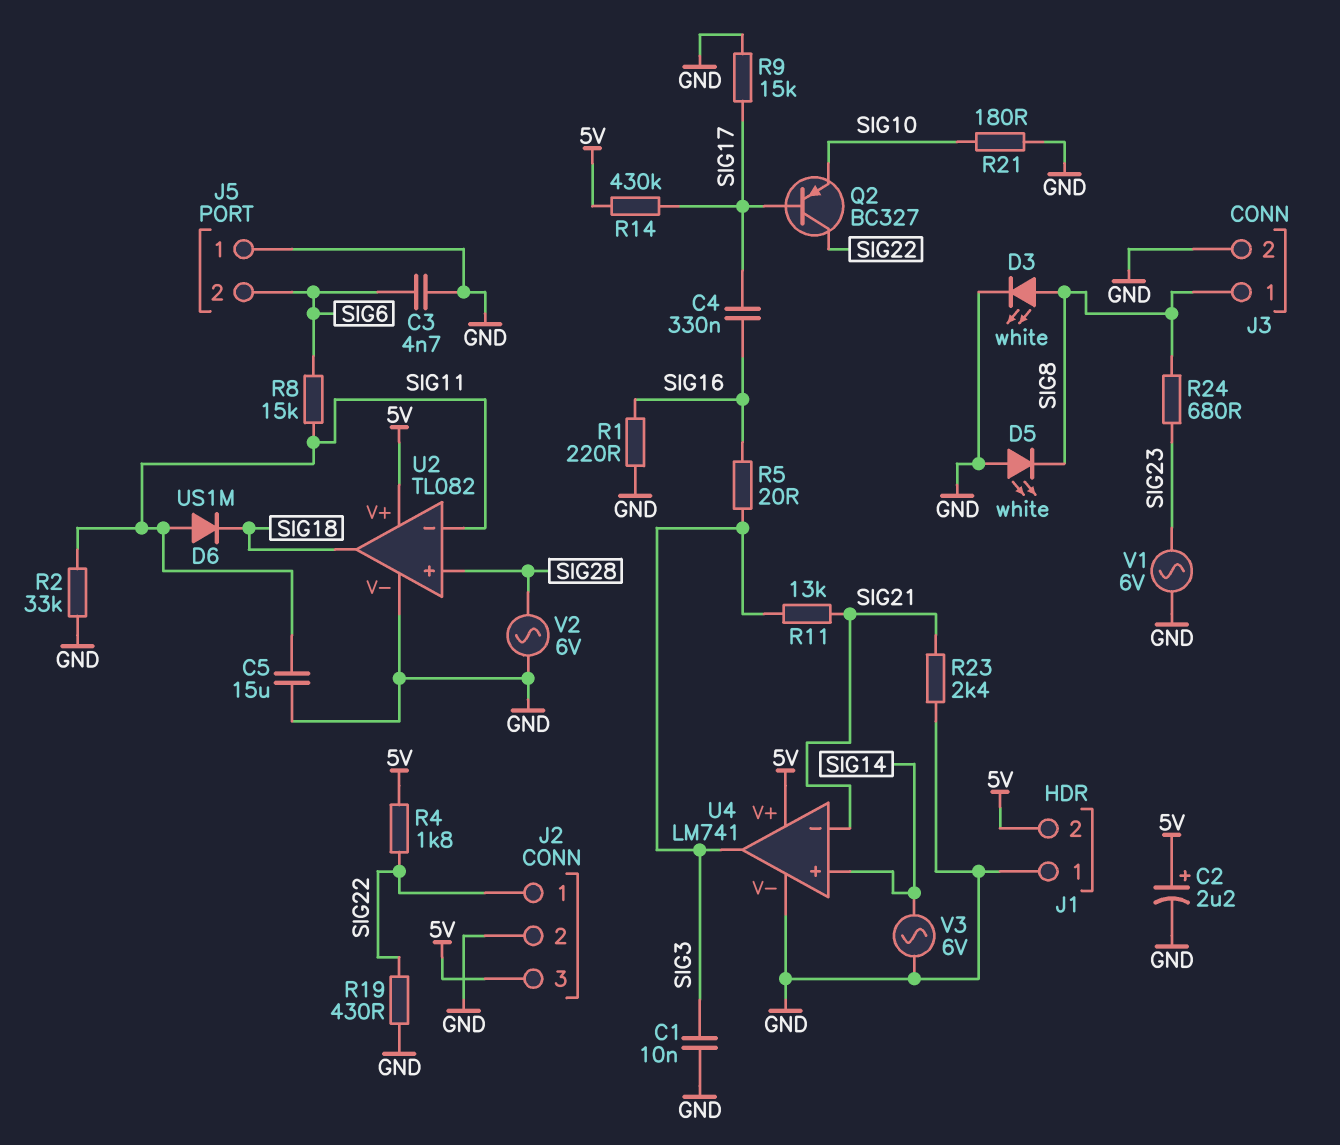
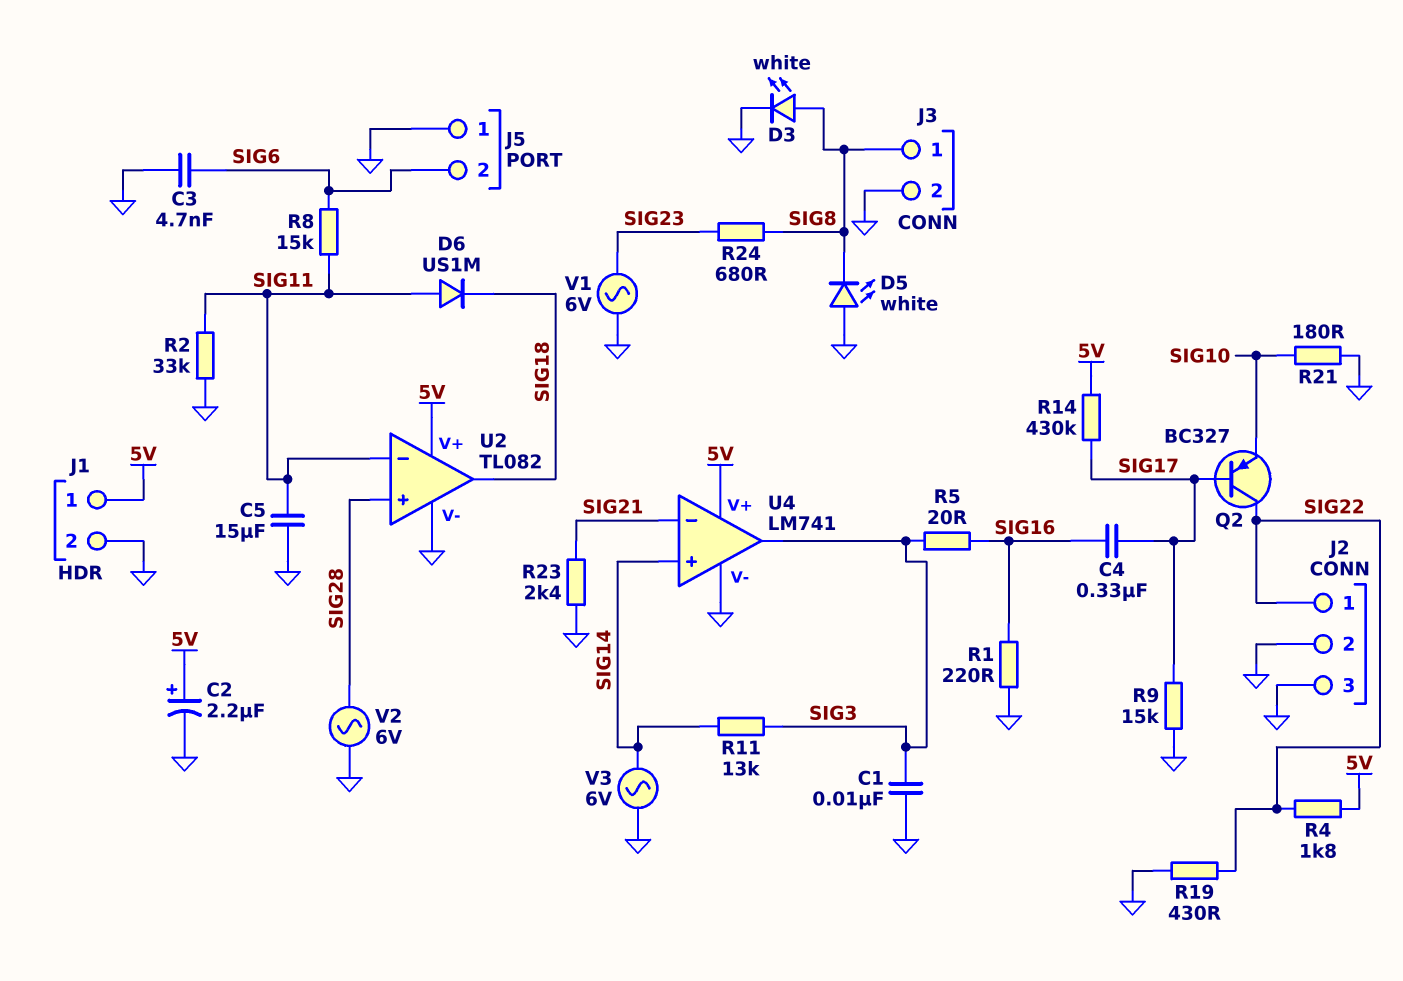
J1 pin 1: GND -> 5V
J1 pin 2: 5V -> GND
J2 pin 3: 5V -> GND
R11: 13k (SIG3, SIG21) -> 13k (SIG3, SIG14)

